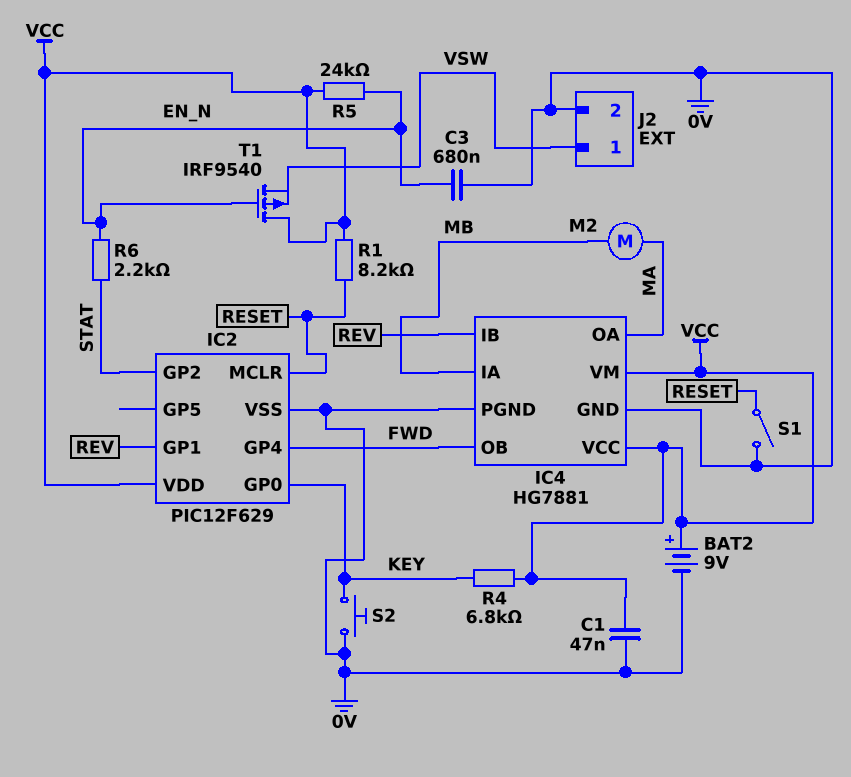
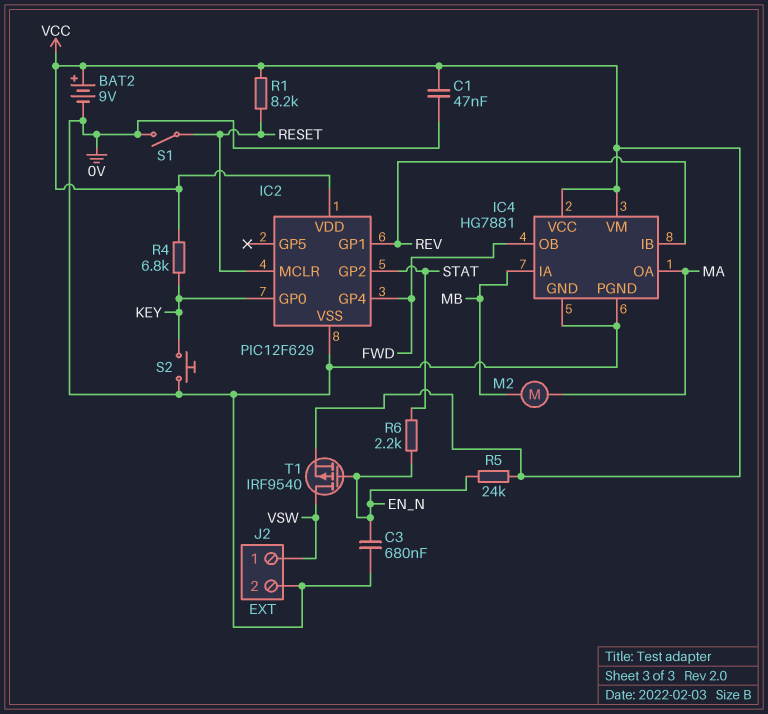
T1: PMOS IRF9540 (G EN_N, D VCC, S VSW) -> PMOS IRF9540 (G EN_N, D VSW, S VCC)

